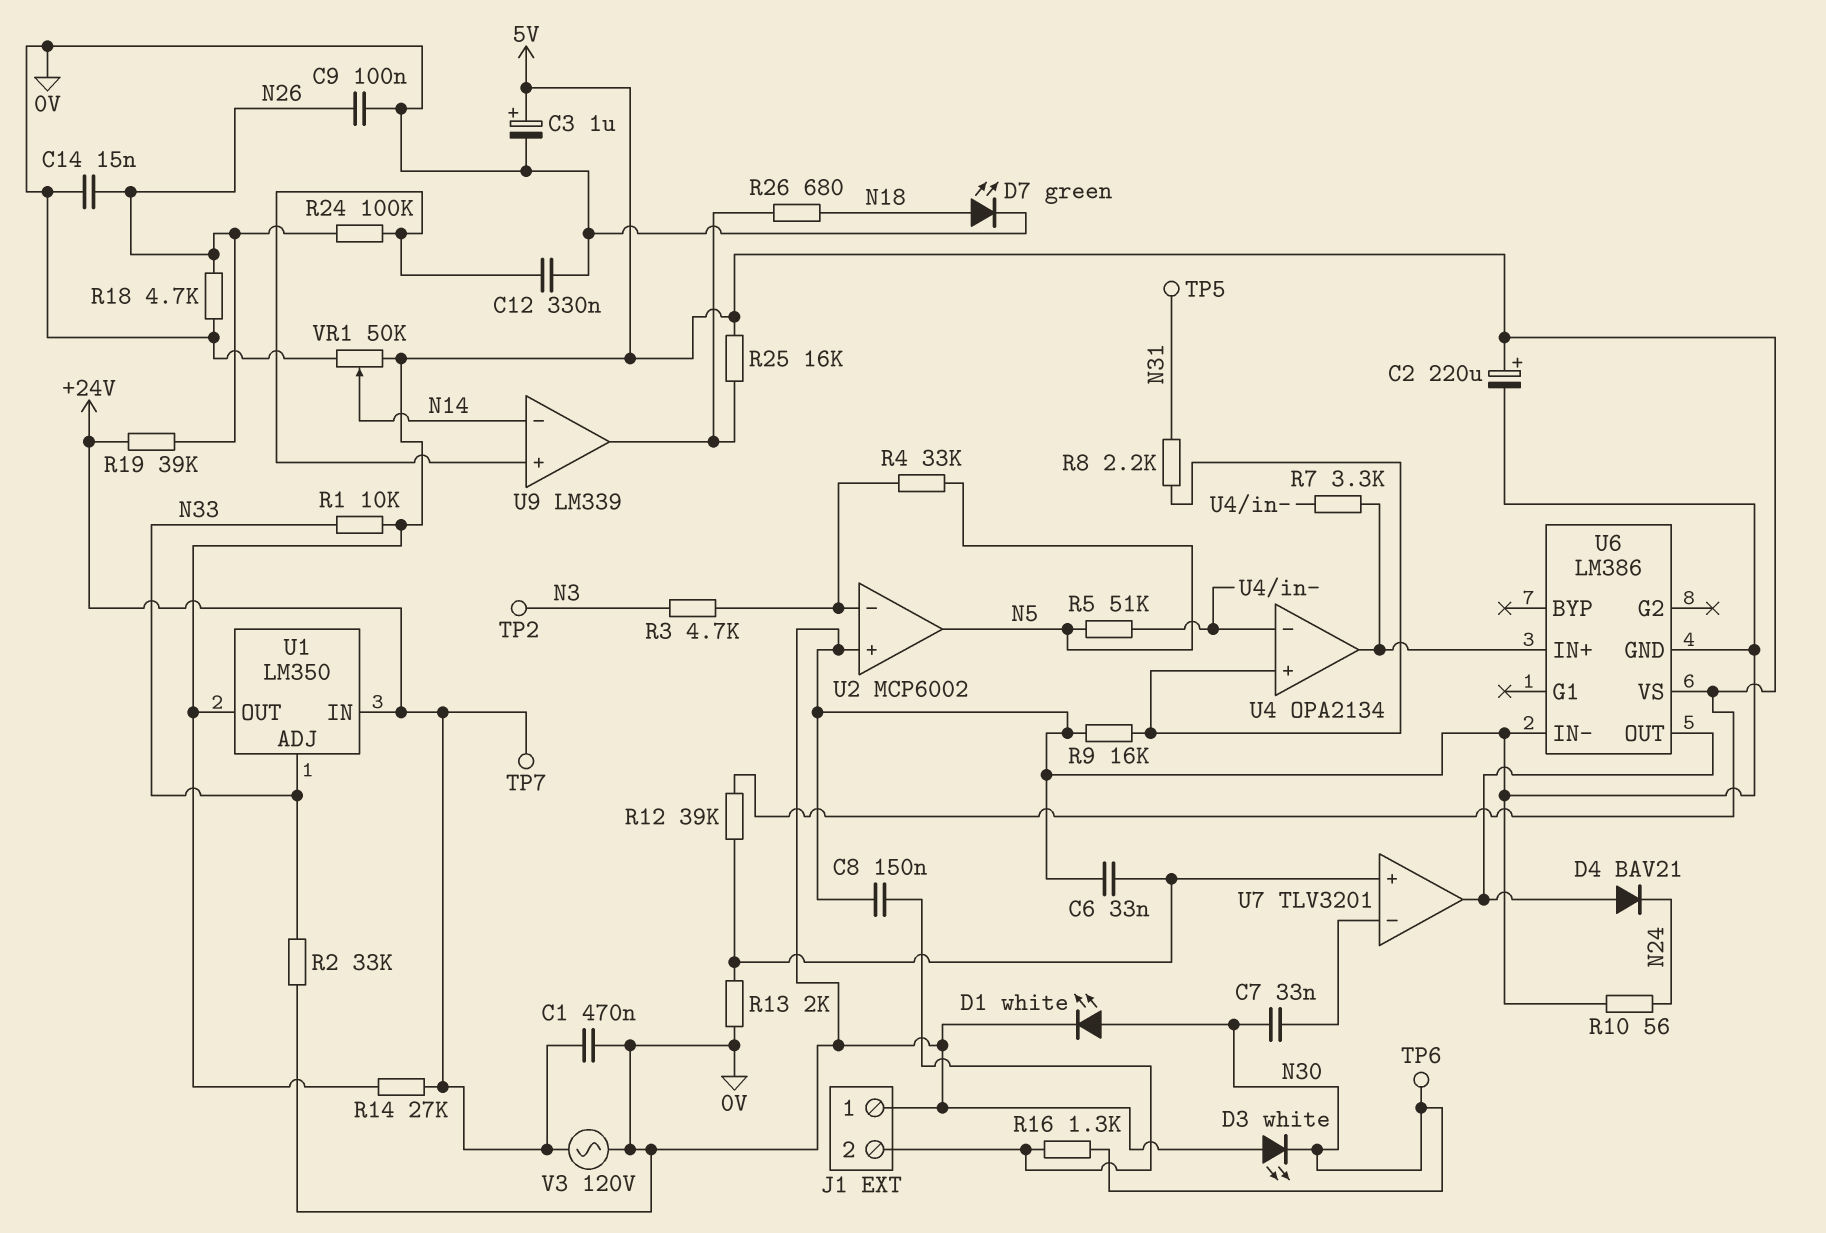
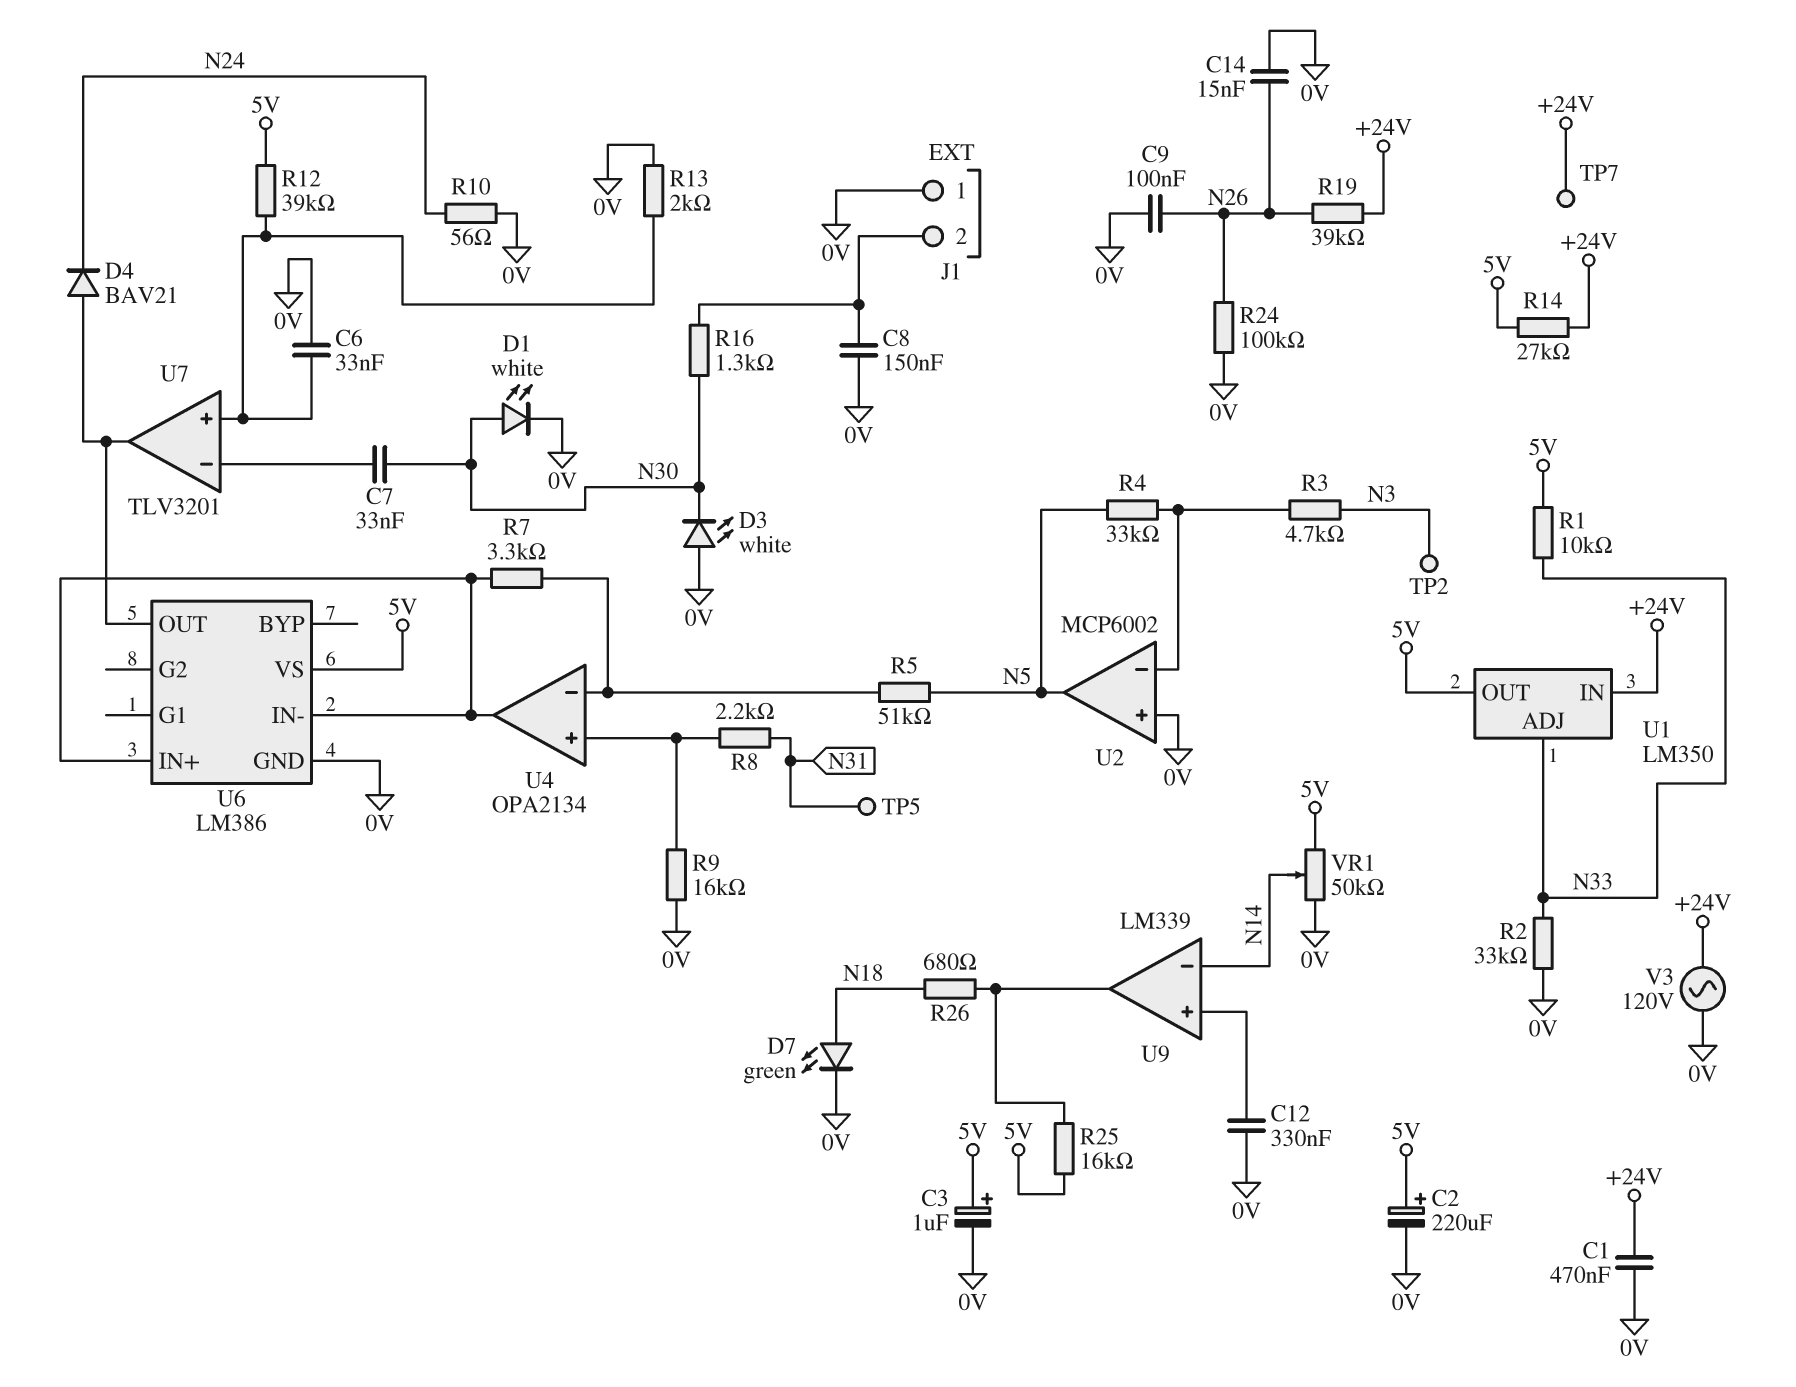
R18: 4.7k (0V, N26) -> none
R24: 100k (N26, U9/in+) -> 100k (0V, N26)
TP6: test point (N30) -> none
U6 pin IN-: 0V -> U4/out

